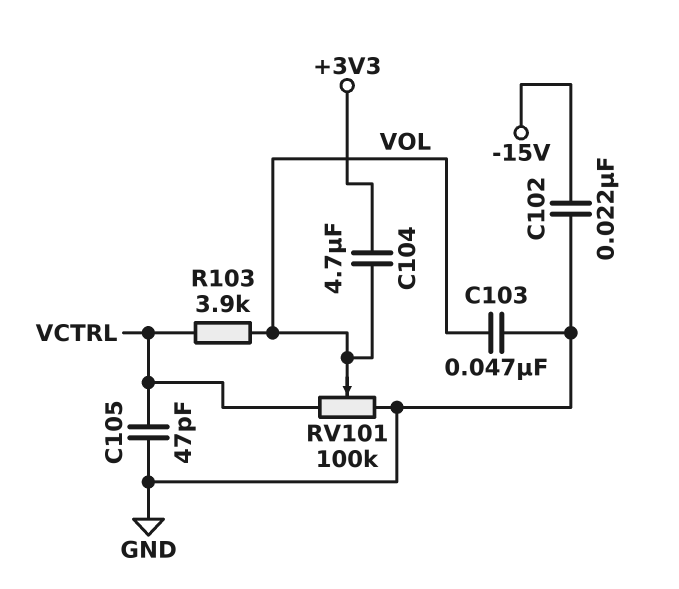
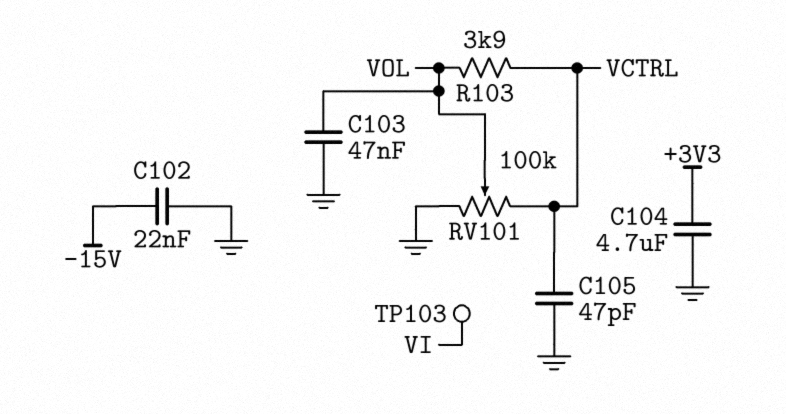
C104: 4.7uF (+3V3, VOL) -> 4.7uF (+3V3, GND)
TP103: none -> test point (VI)

